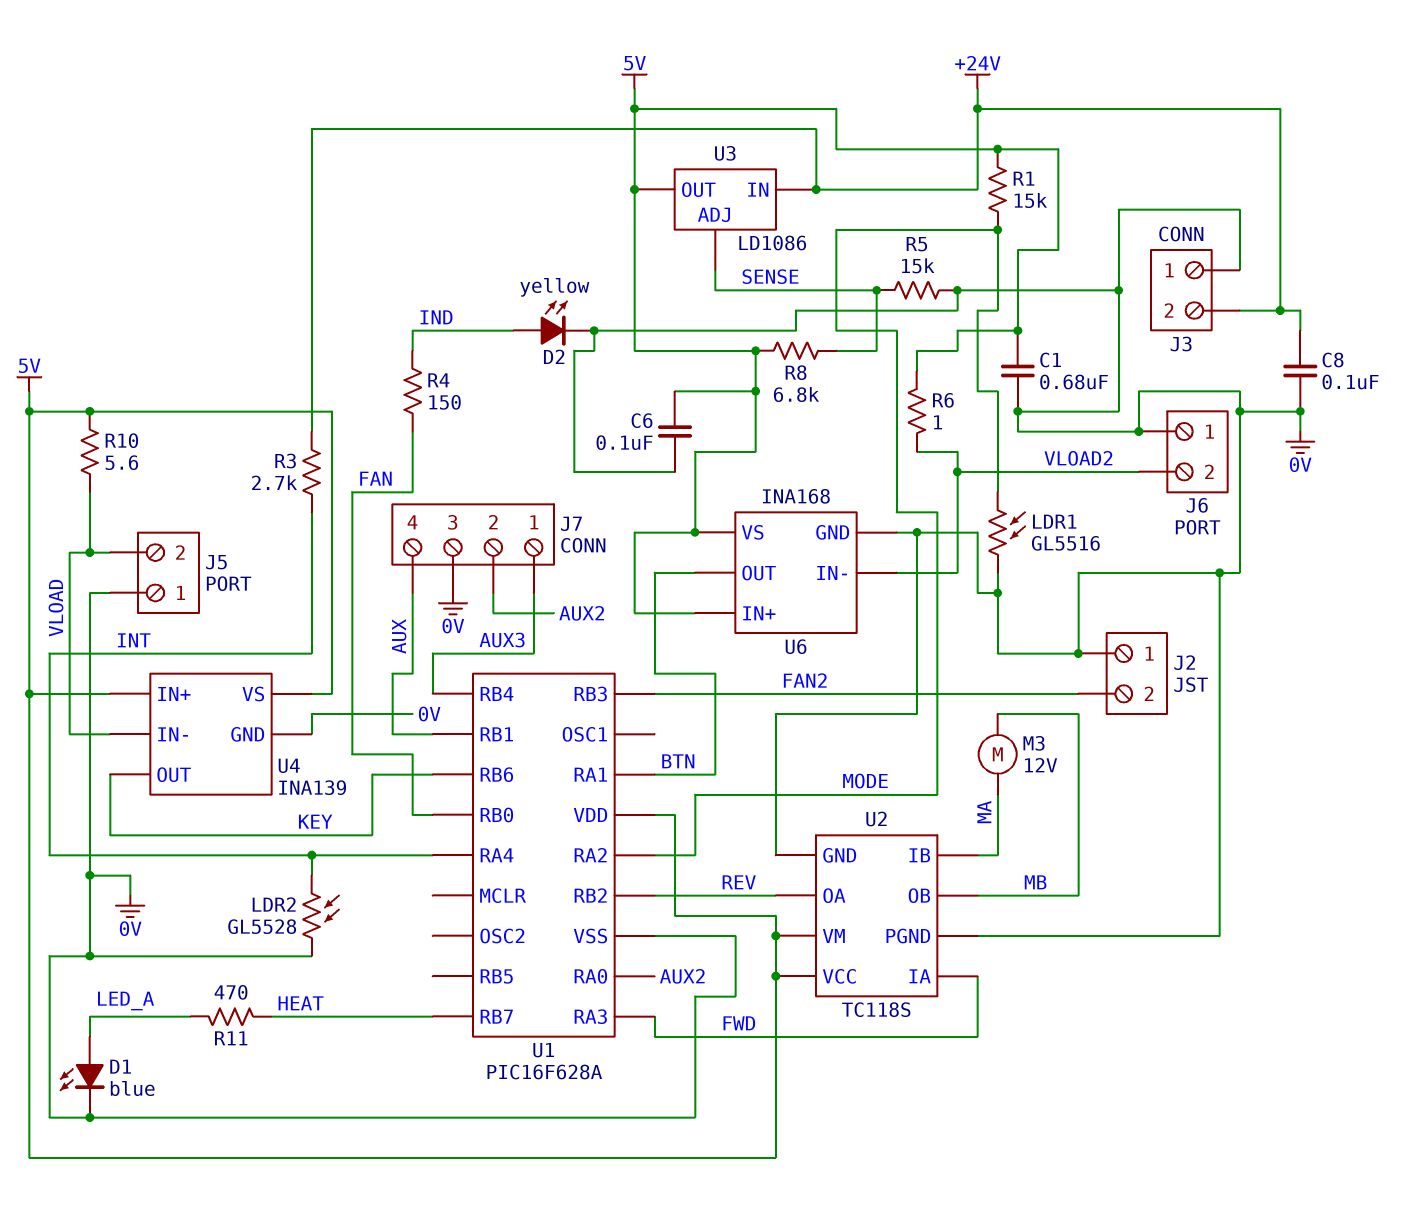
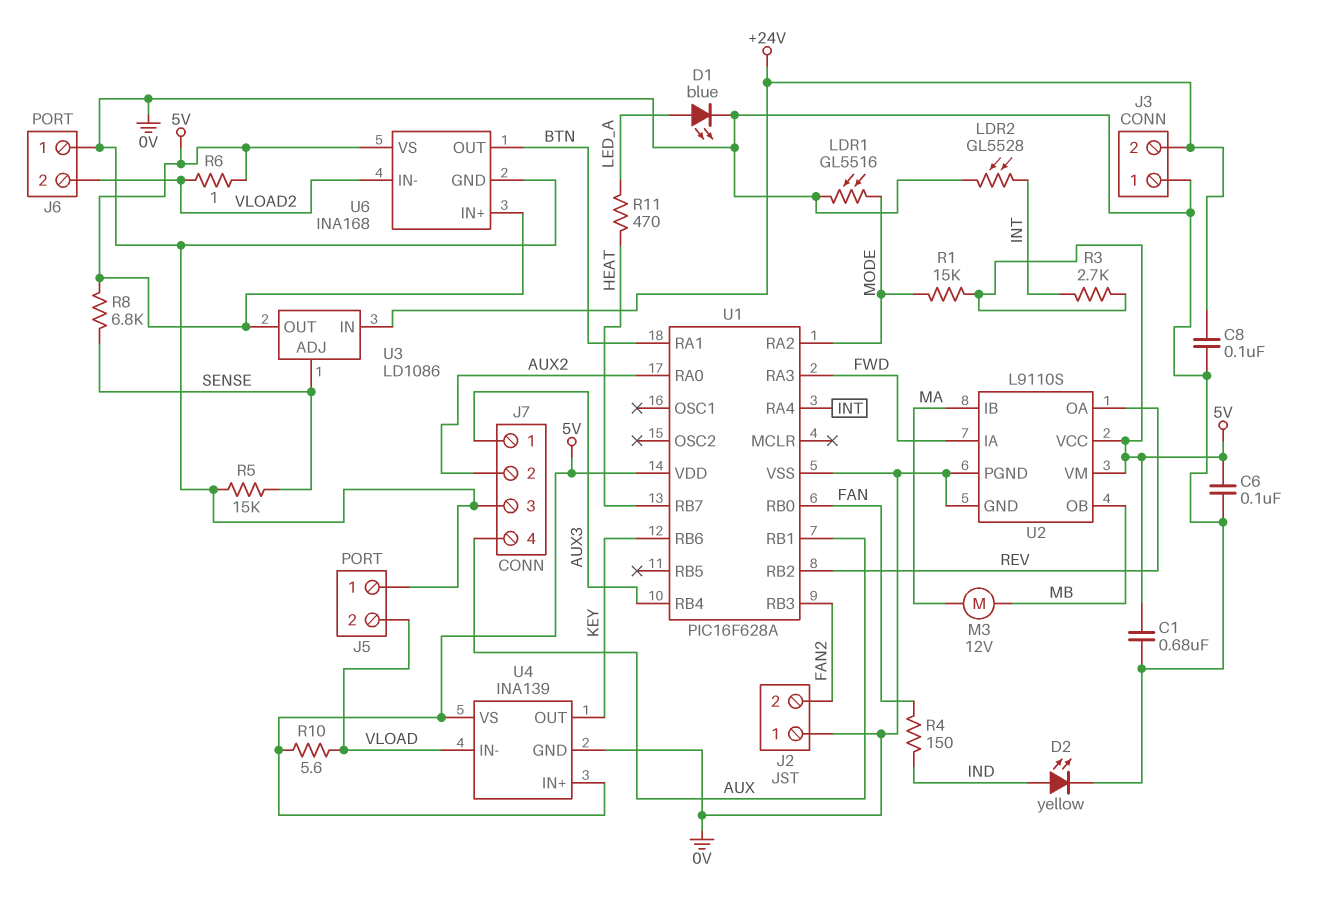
R3: 2.7k (+24V, INT) -> 2.7k (5V, INT)
U2: TC118S -> L9110S

